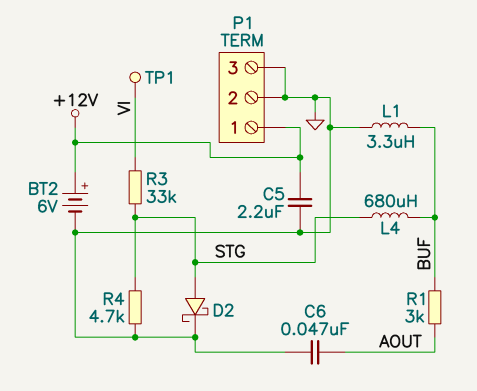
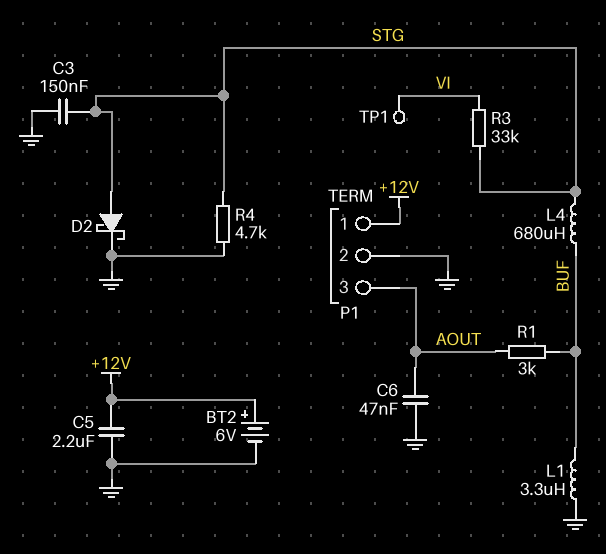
C3: none -> 150nF (GND, STG)
P1 pin 3: GND -> AOUT

